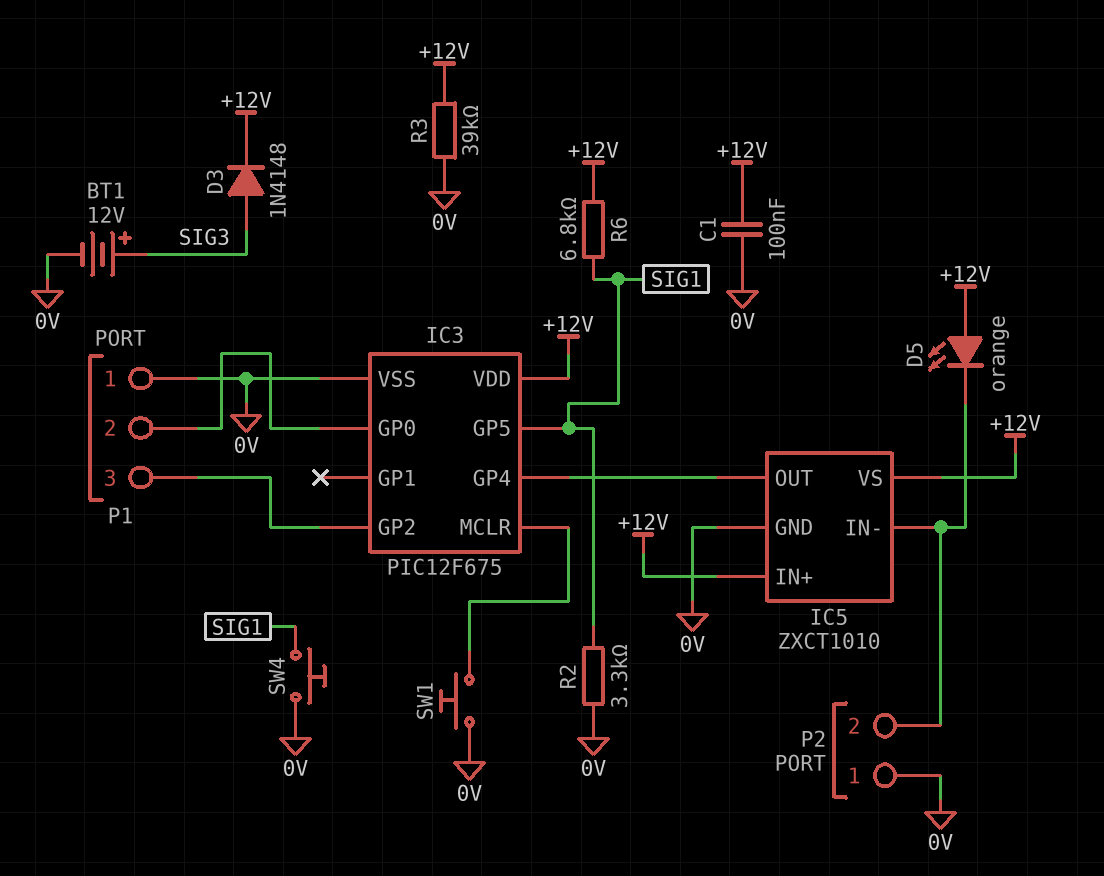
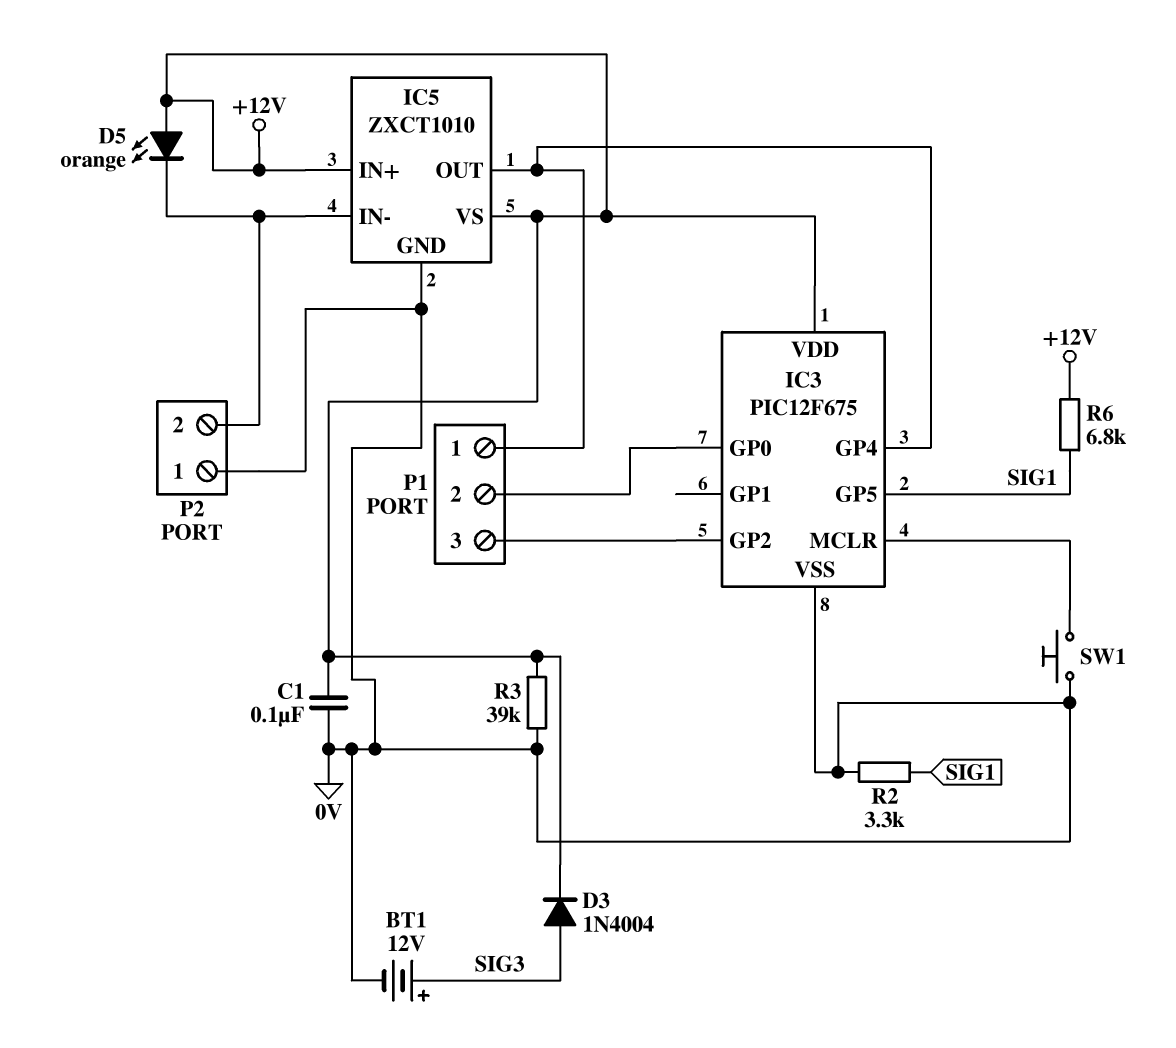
D3: diode 1N4148 (A SIG3, K +12V) -> diode 1N4004 (A SIG3, K +12V)
P1 pin 1: 0V -> IC3/GP4
SW4: button (0V, SIG1) -> none

